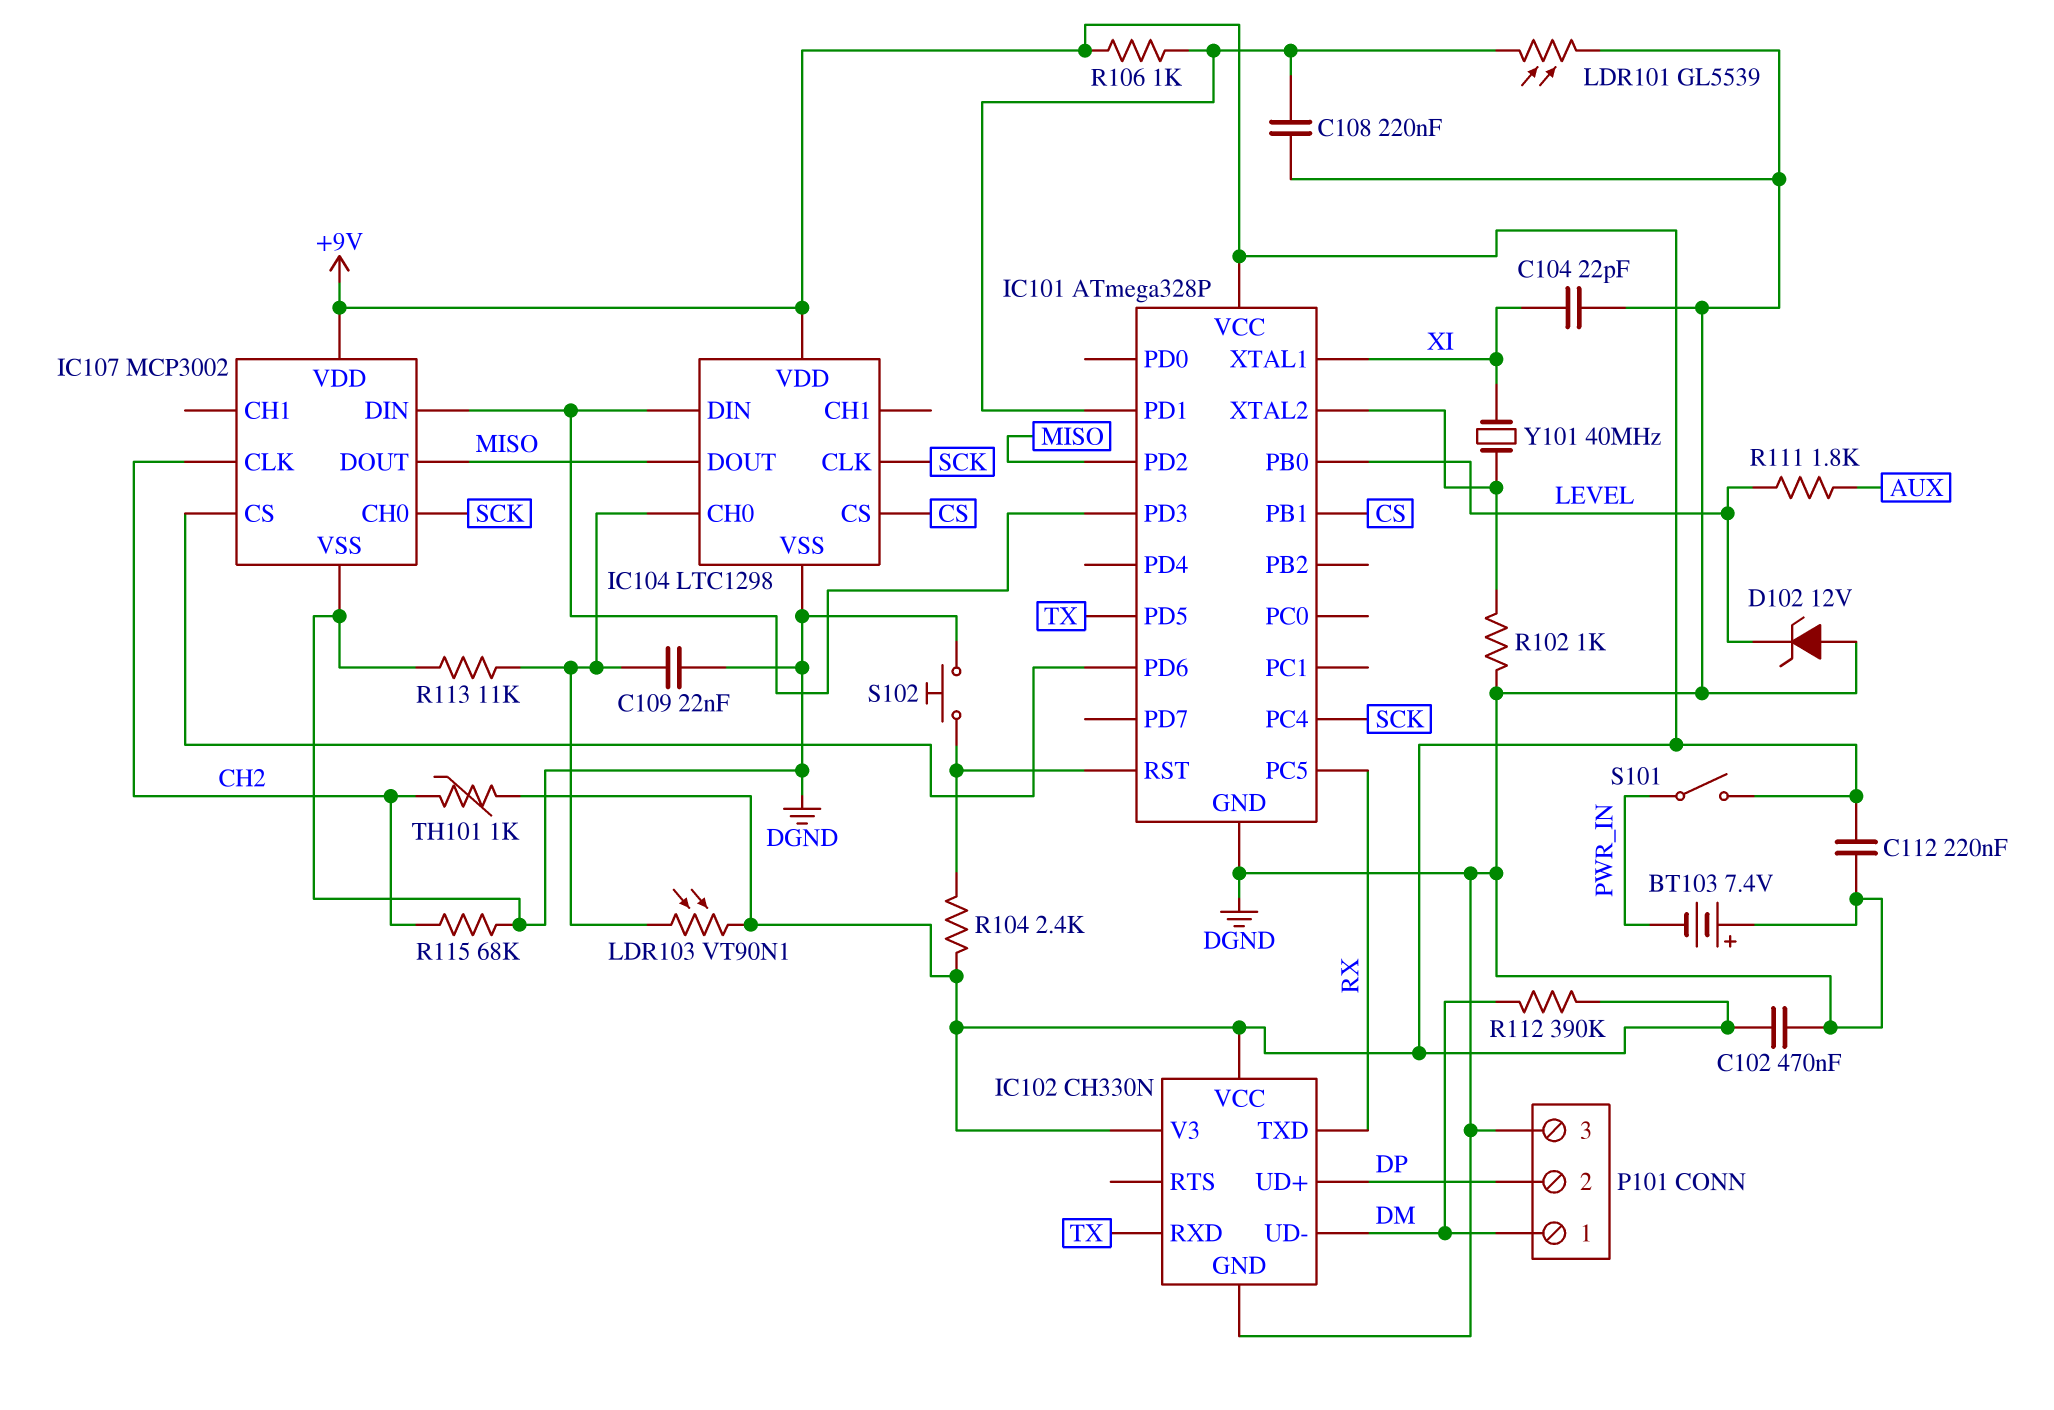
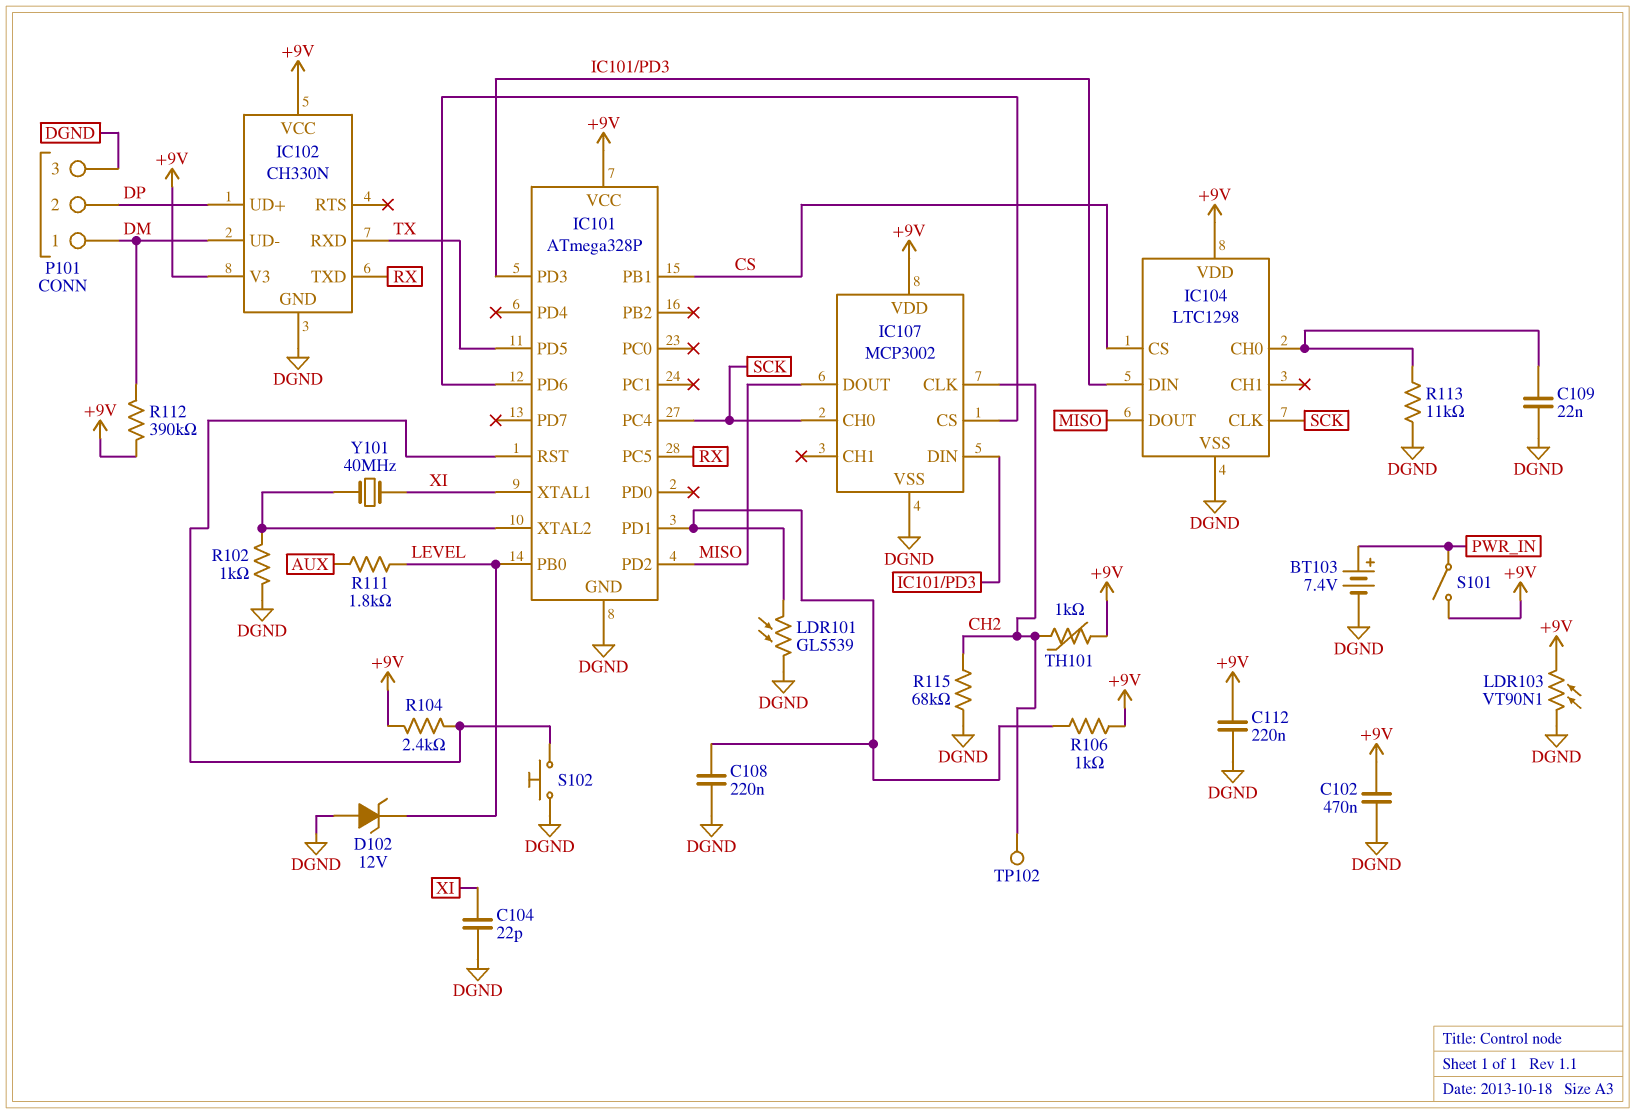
BT103: 7.4V (plus DGND, minus PWR_IN) -> 7.4V (plus PWR_IN, minus DGND)
LDR103: VT90N1 (+9V, IC104/CH0) -> VT90N1 (+9V, DGND)
TP102: none -> test point (CH2)

